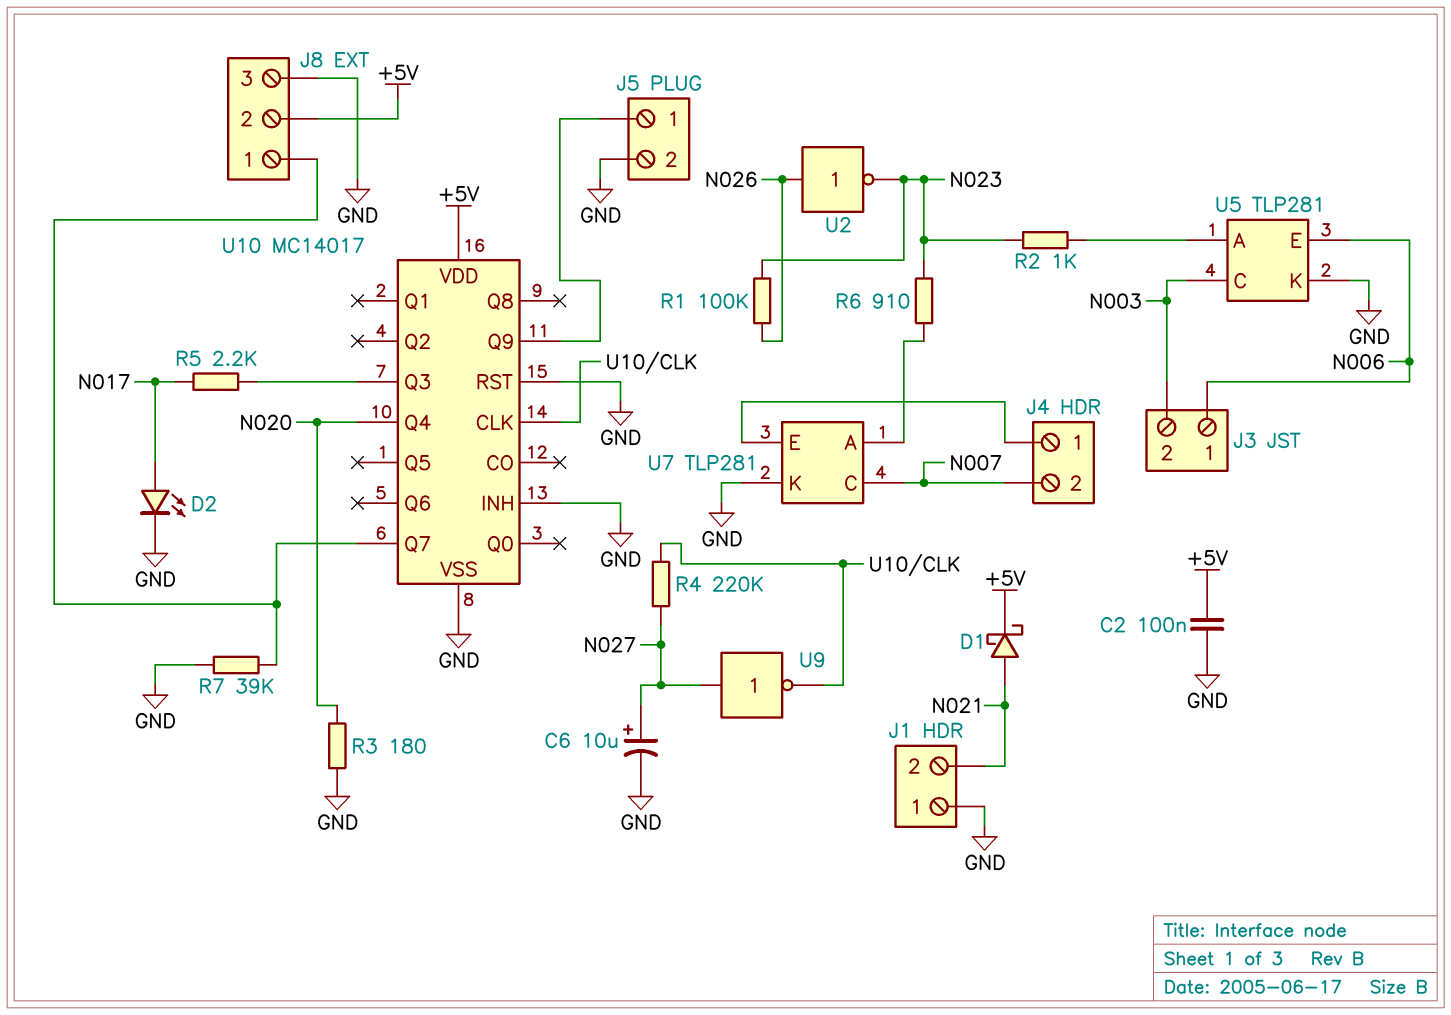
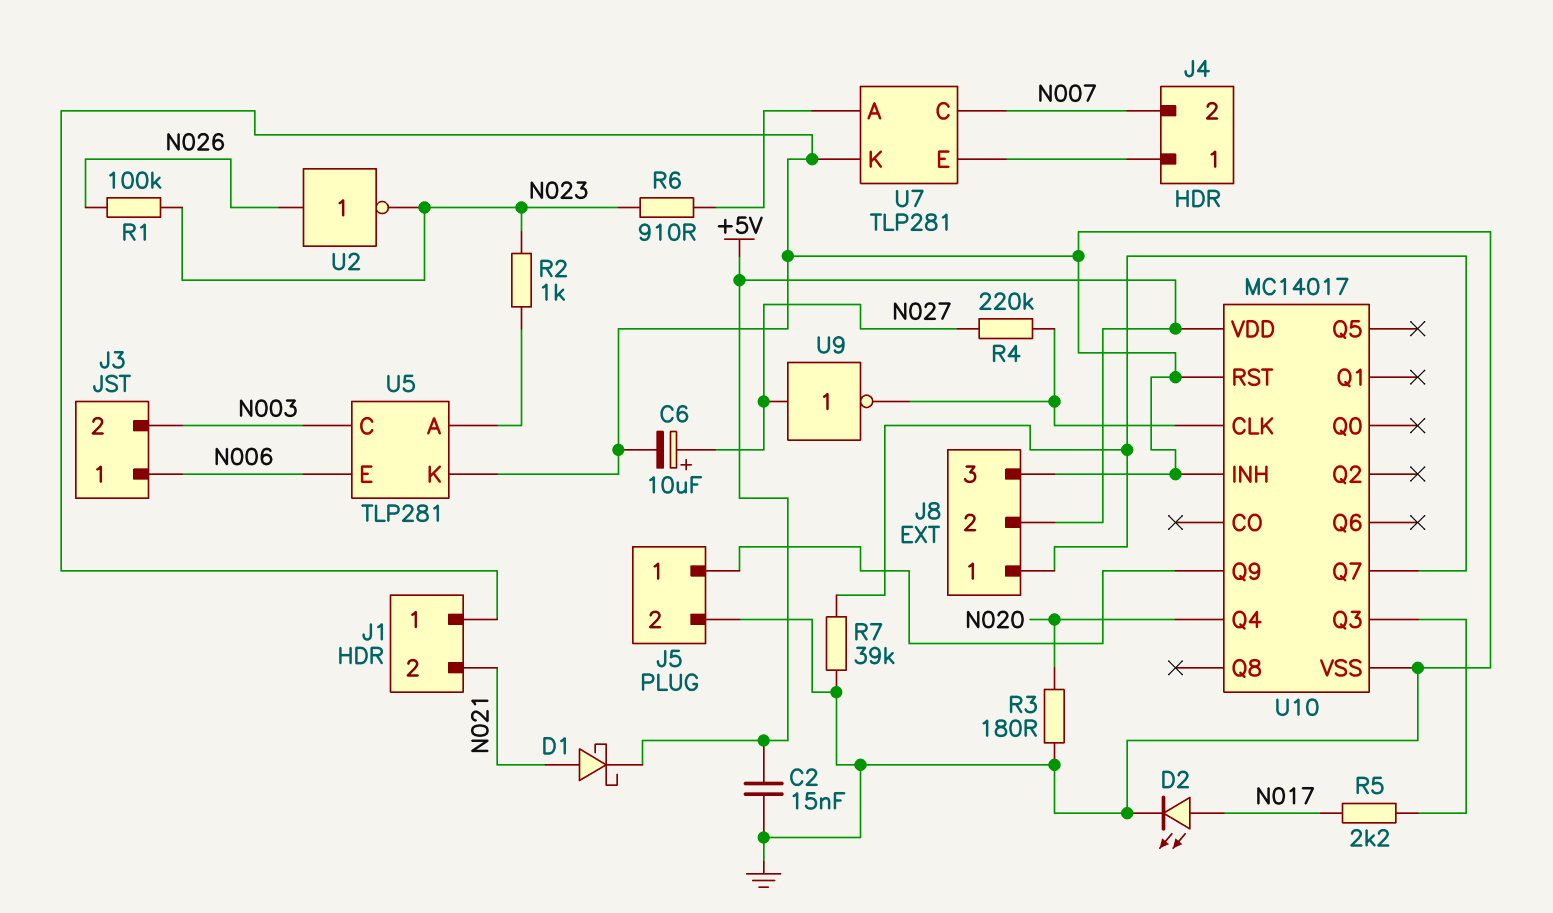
C2: 100nF (+5V, GND) -> 15nF (+5V, GND)

